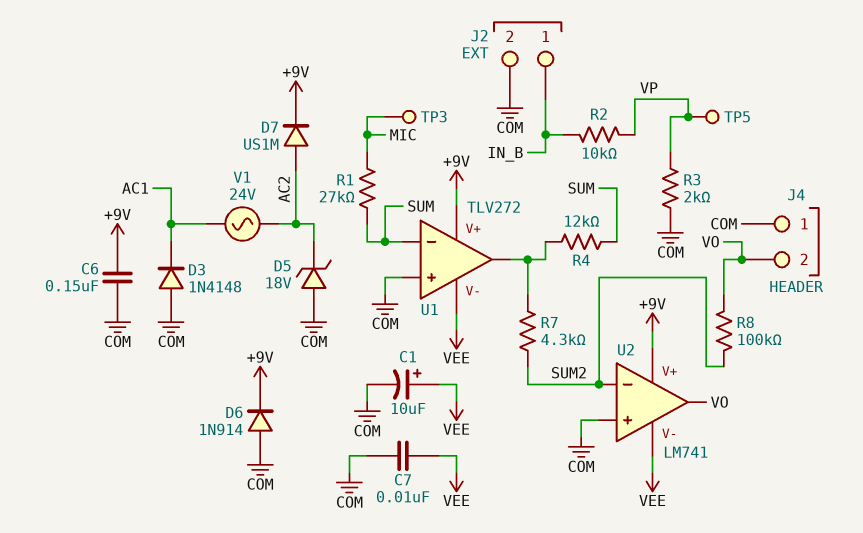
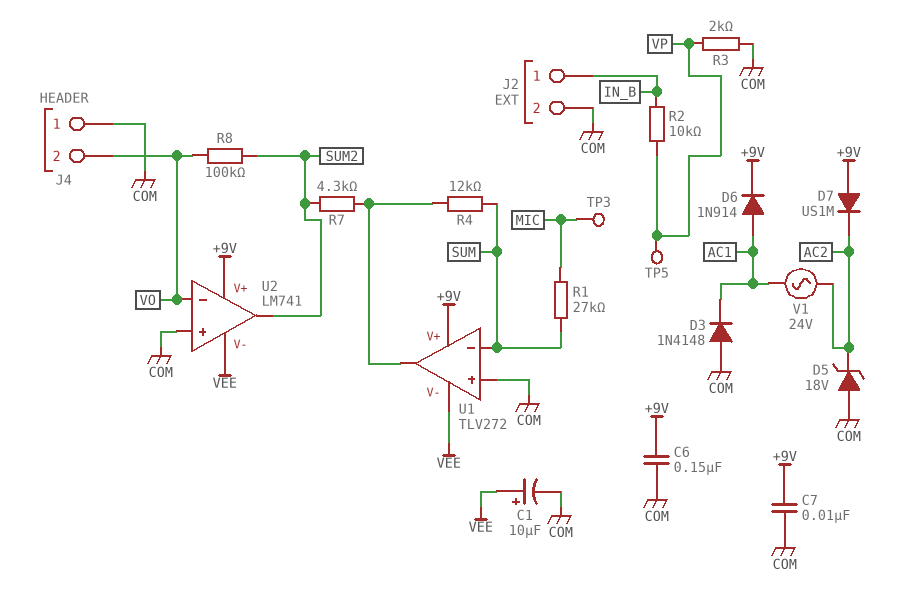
C7: 10nF (COM, VEE) -> 10nF (+9V, COM)
D6: diode 1N914 (A COM, K +9V) -> diode 1N914 (A AC1, K +9V)
D7: diode US1M (A AC2, K +9V) -> diode US1M (A +9V, K AC2)
U2 pin in-: SUM2 -> VO
U2 pin out: VO -> SUM2

